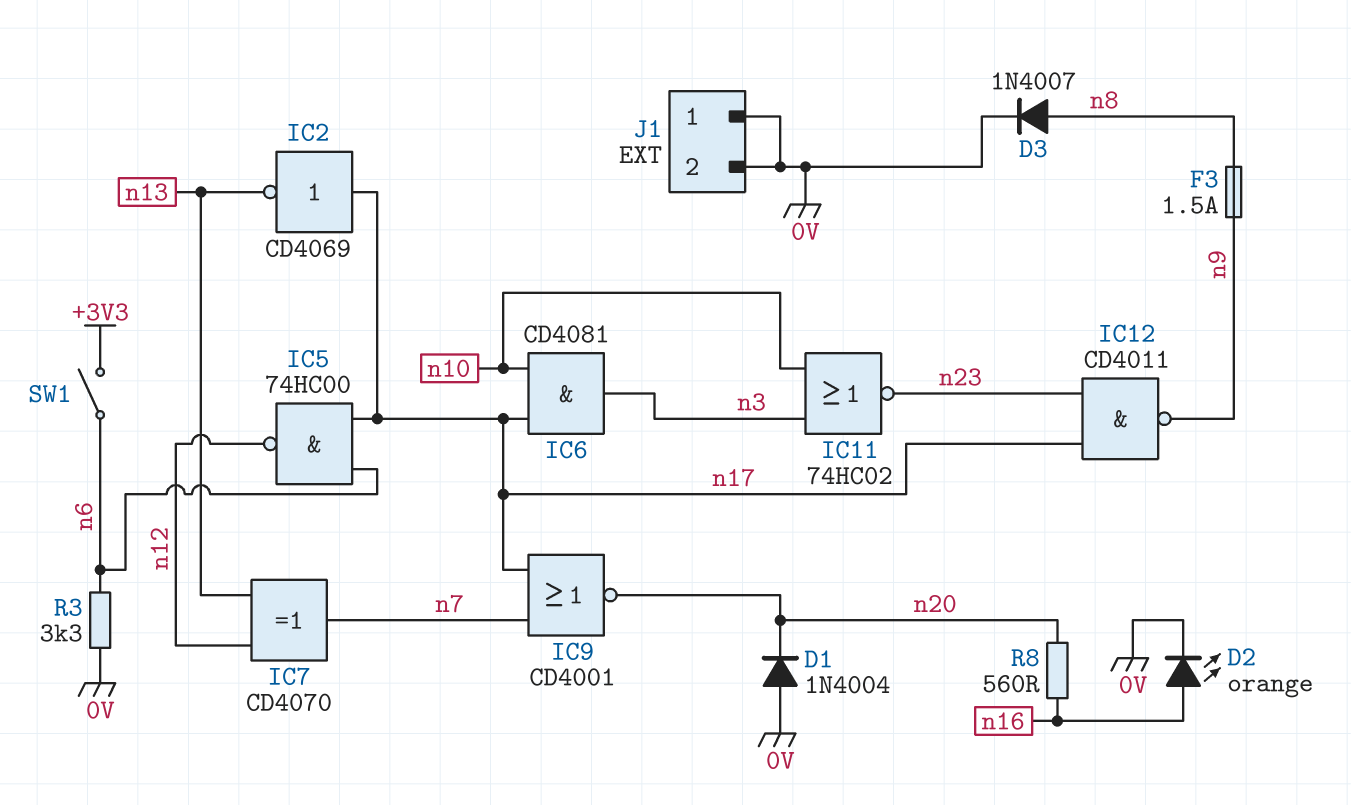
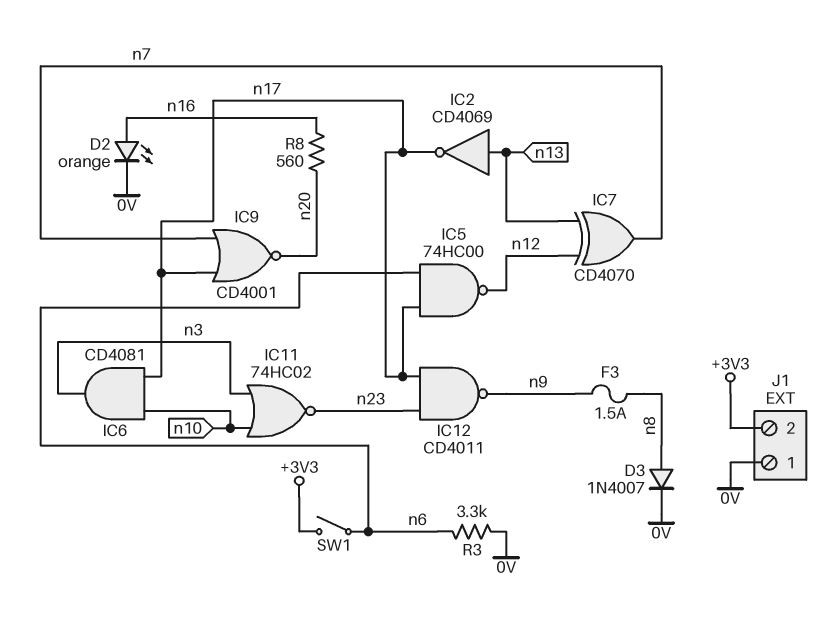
D1: diode 1N4004 (A 0V, K n20) -> none
IC2: NOT CD4069 (in n17, out n13) -> NOT CD4069 (in n13, out n17)
J1 pin 2: 0V -> +3V3

